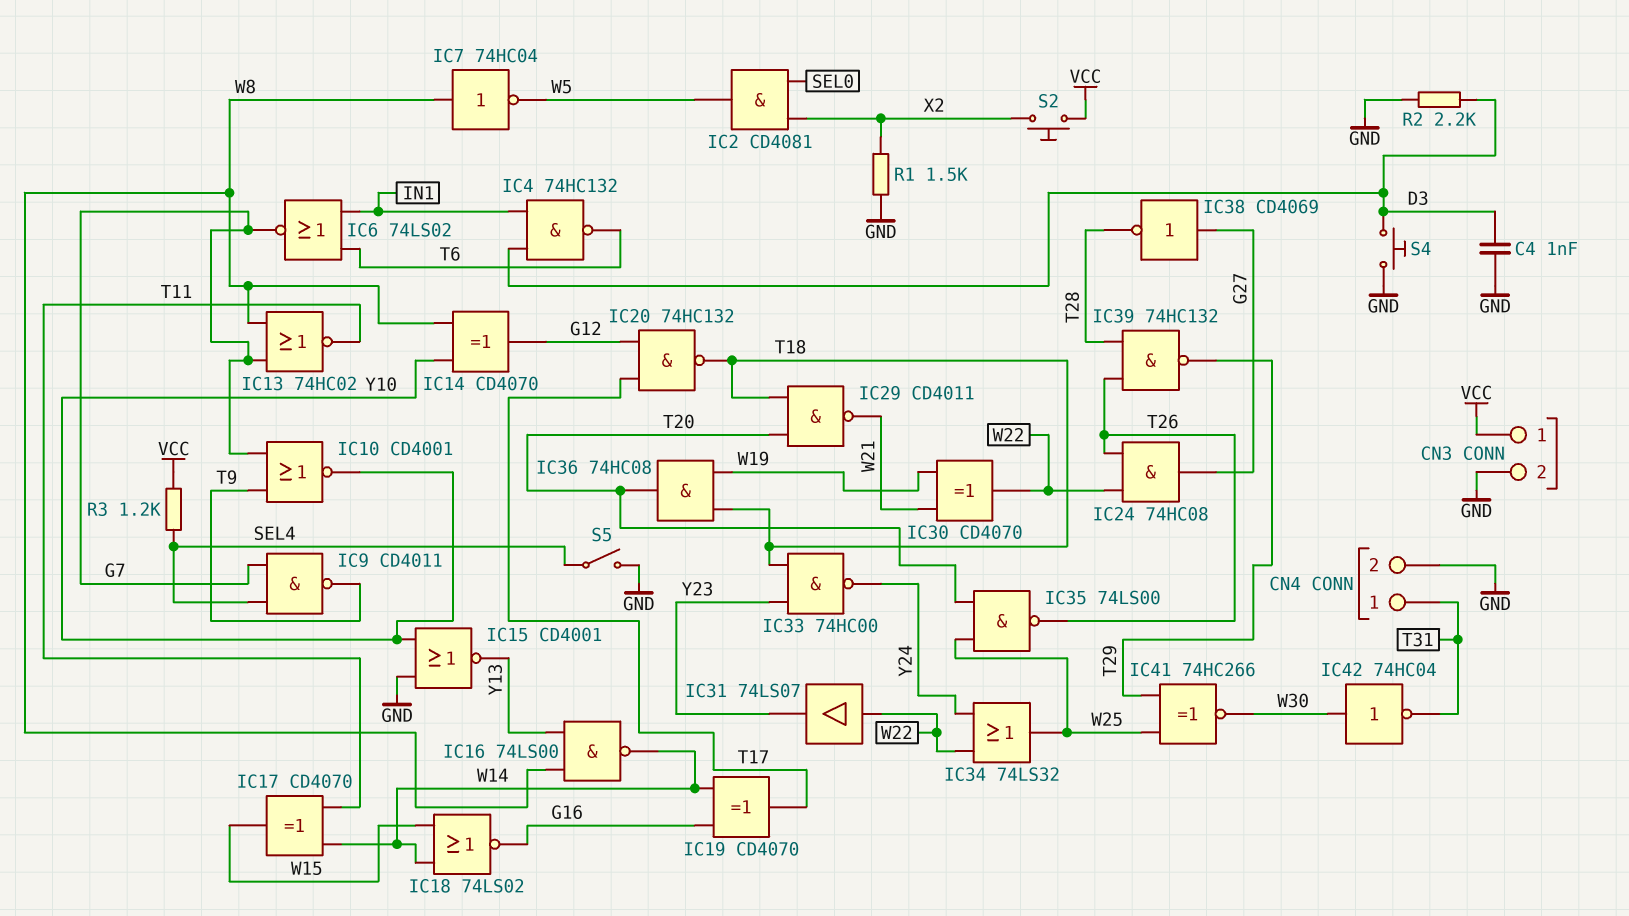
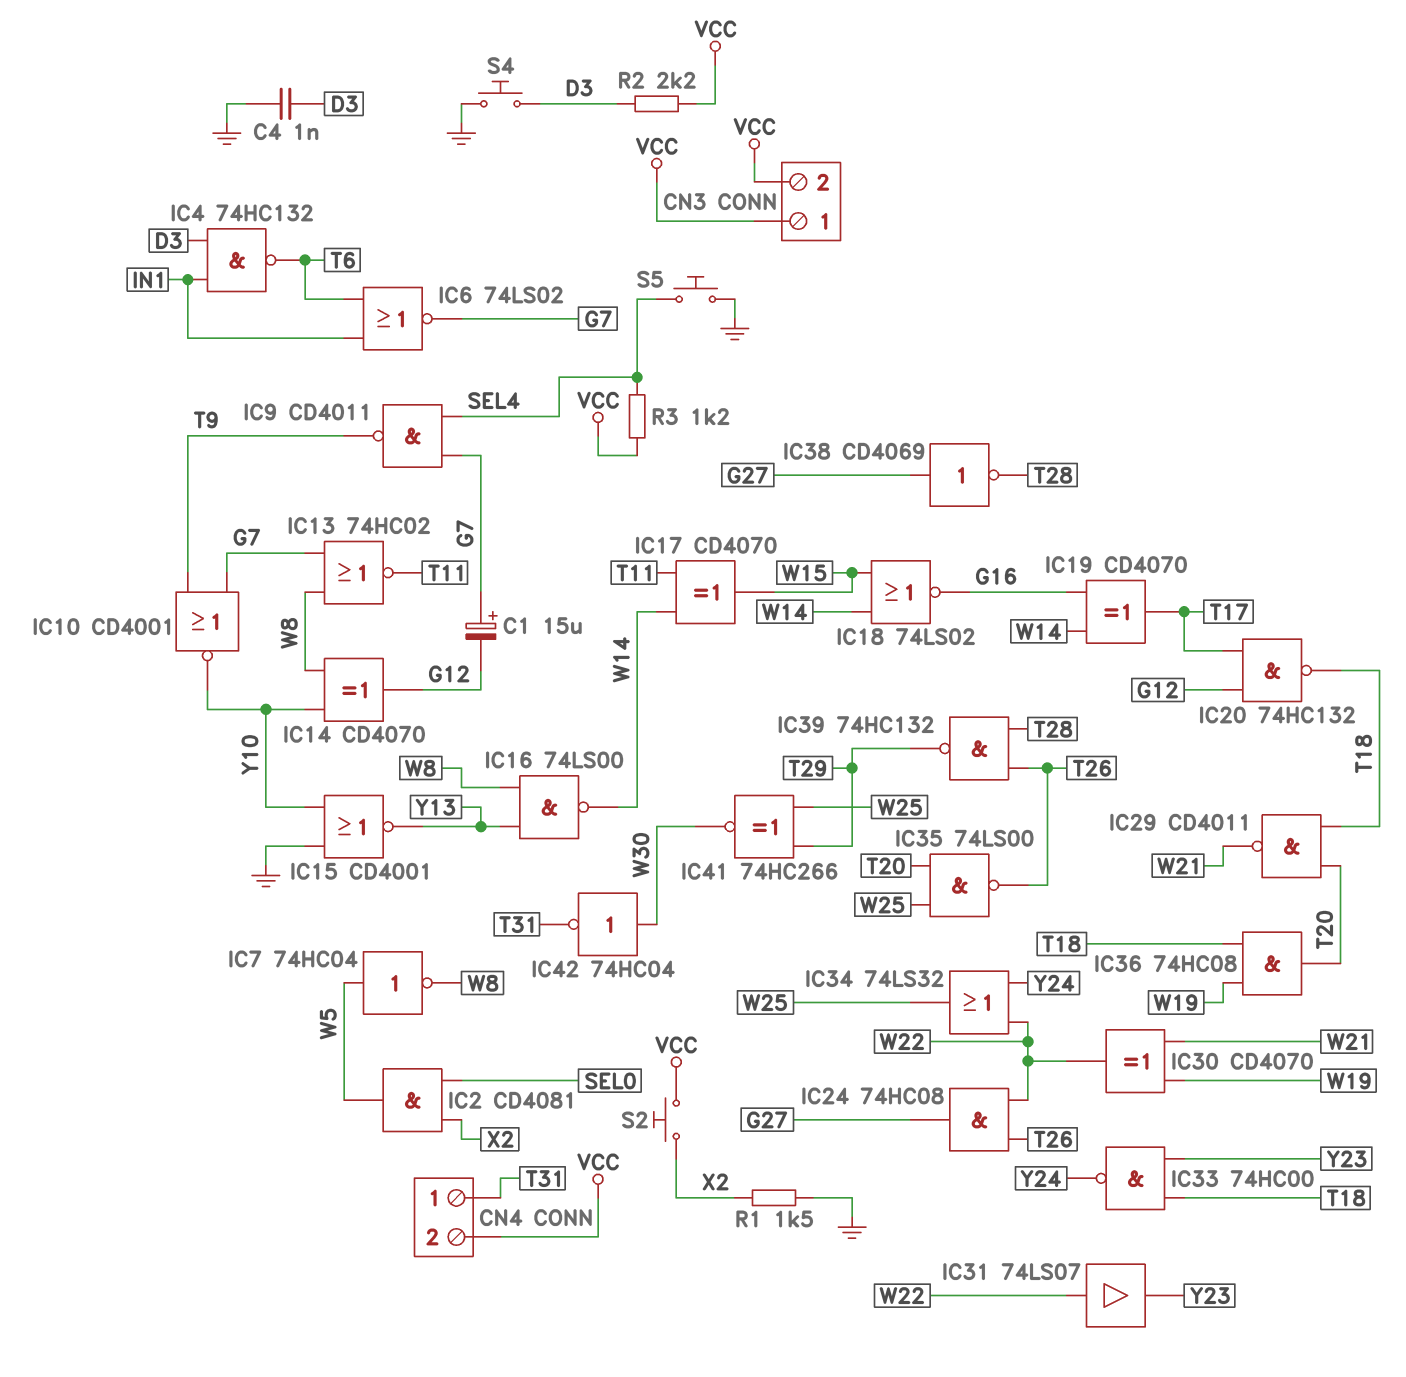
C1: none -> 15uF (plus G7, minus G12)
CN3 pin 2: GND -> VCC
CN4 pin 2: GND -> VCC
IC7: NOT 74HC04 (in W8, out W5) -> NOT 74HC04 (in W5, out W8)
R2: 2.2k (D3, GND) -> 2.2k (D3, VCC)
S5: switch (GND, SEL4) -> button (GND, SEL4)

